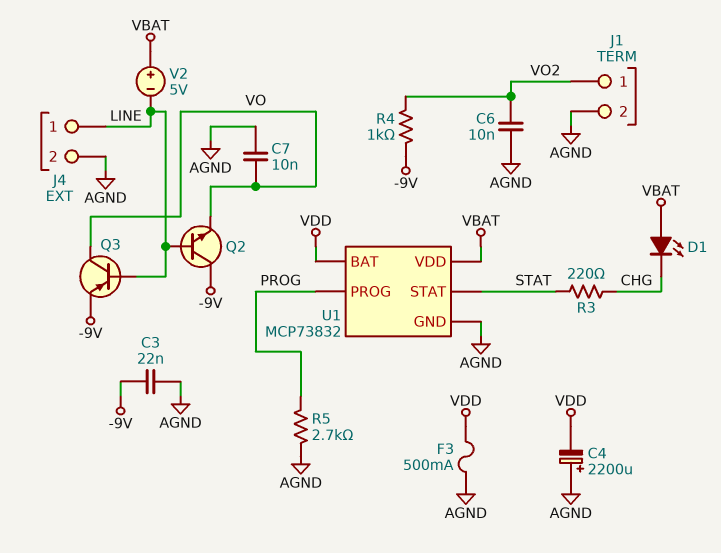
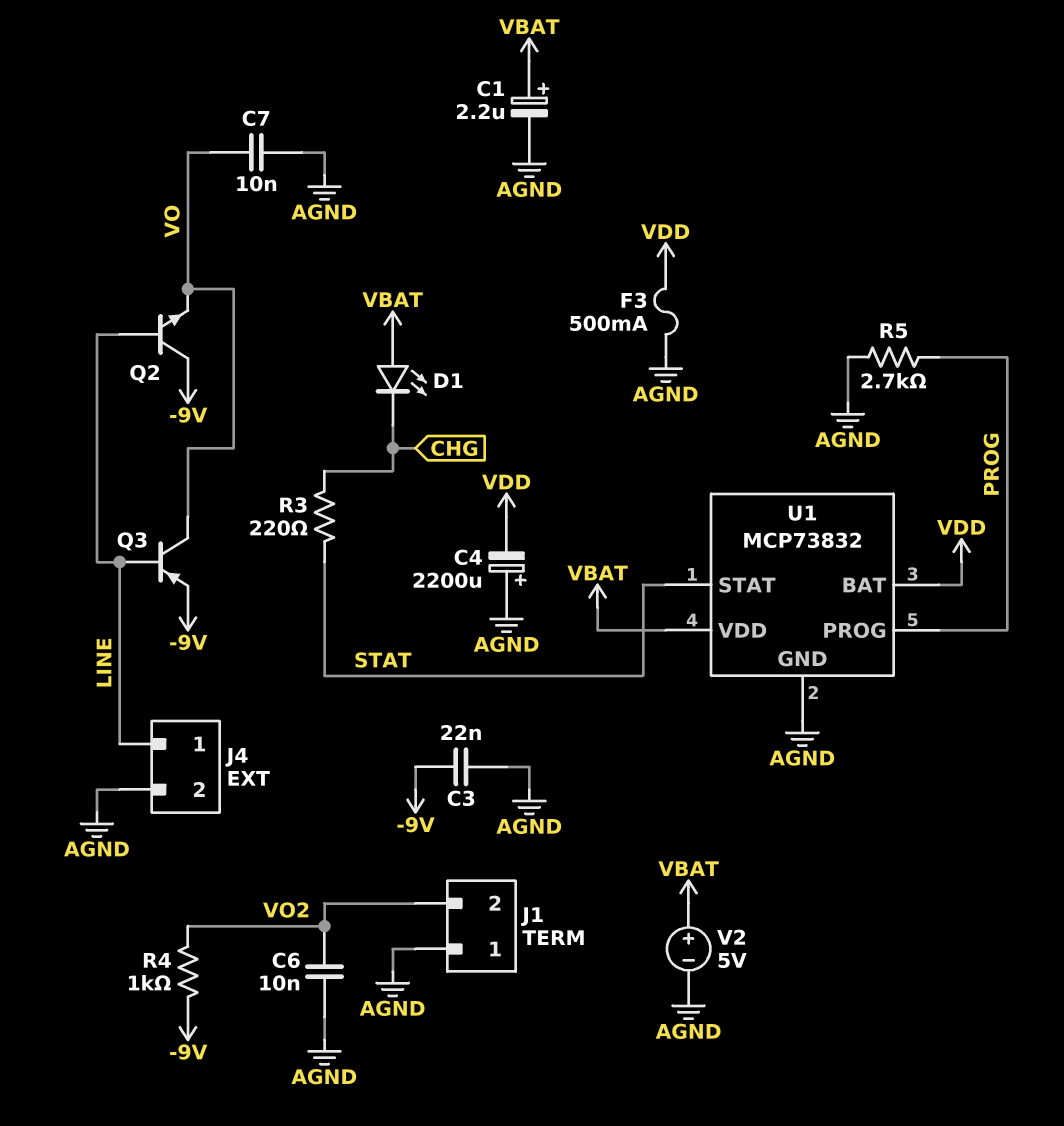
C1: none -> 2.2uF (plus VBAT, minus AGND)
J1 pin 1: VO2 -> AGND
J1 pin 2: AGND -> VO2
V2: 5V (plus VBAT, minus LINE) -> 5V (plus VBAT, minus AGND)

